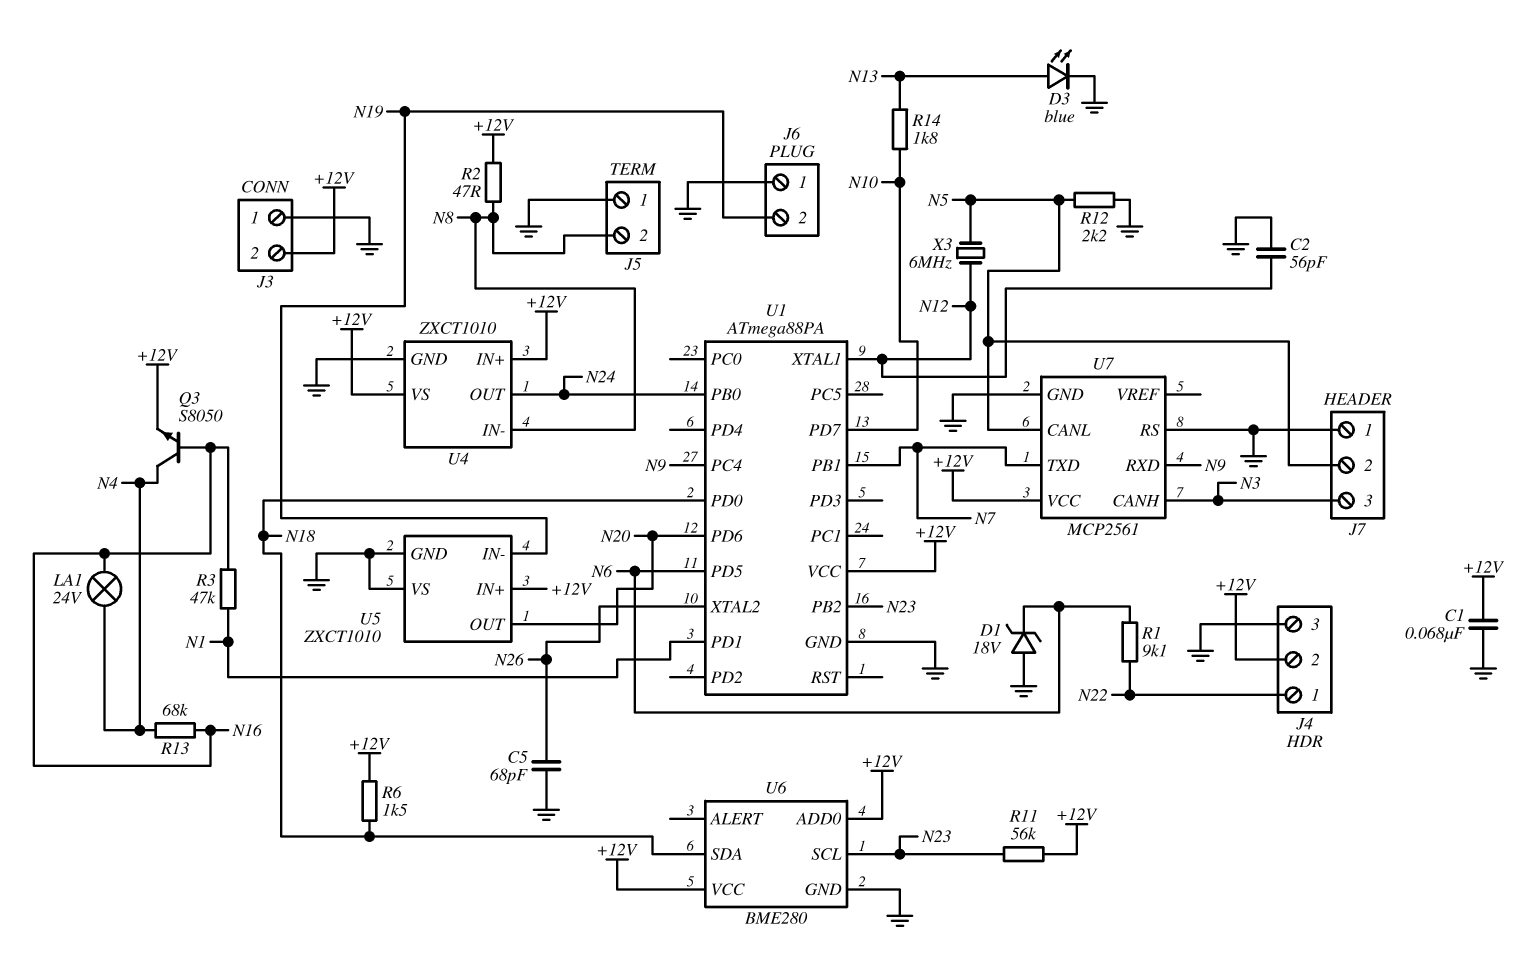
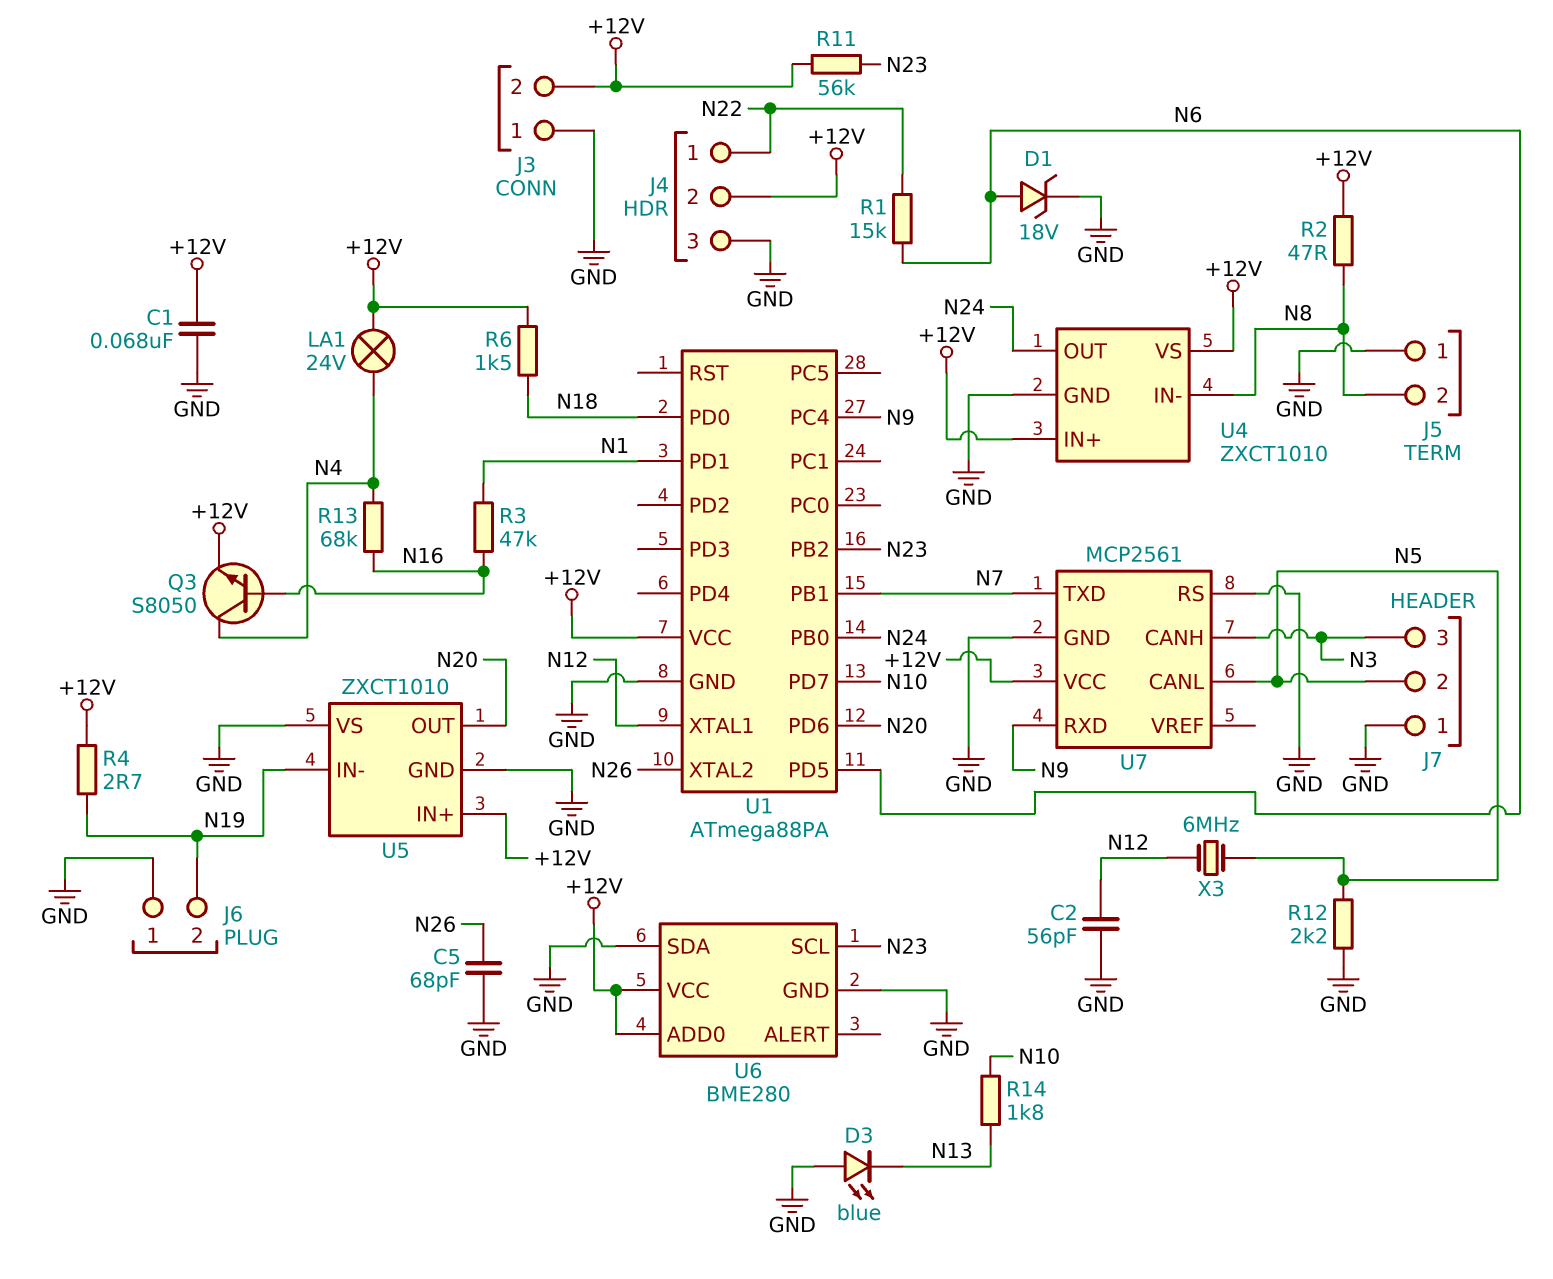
D1: zener 18V (A GND, K N6) -> zener 18V (A N6, K GND)
D3: LED blue (A N13, K GND) -> LED blue (A GND, K N13)
LA1: lamp 24V (N4, N16) -> lamp 24V (+12V, N4)
R1: 9.1k (N6, N22) -> 15k (N6, N22)
R4: none -> 2.7 (+12V, N19)
U6 pin SDA: N18 -> GND

